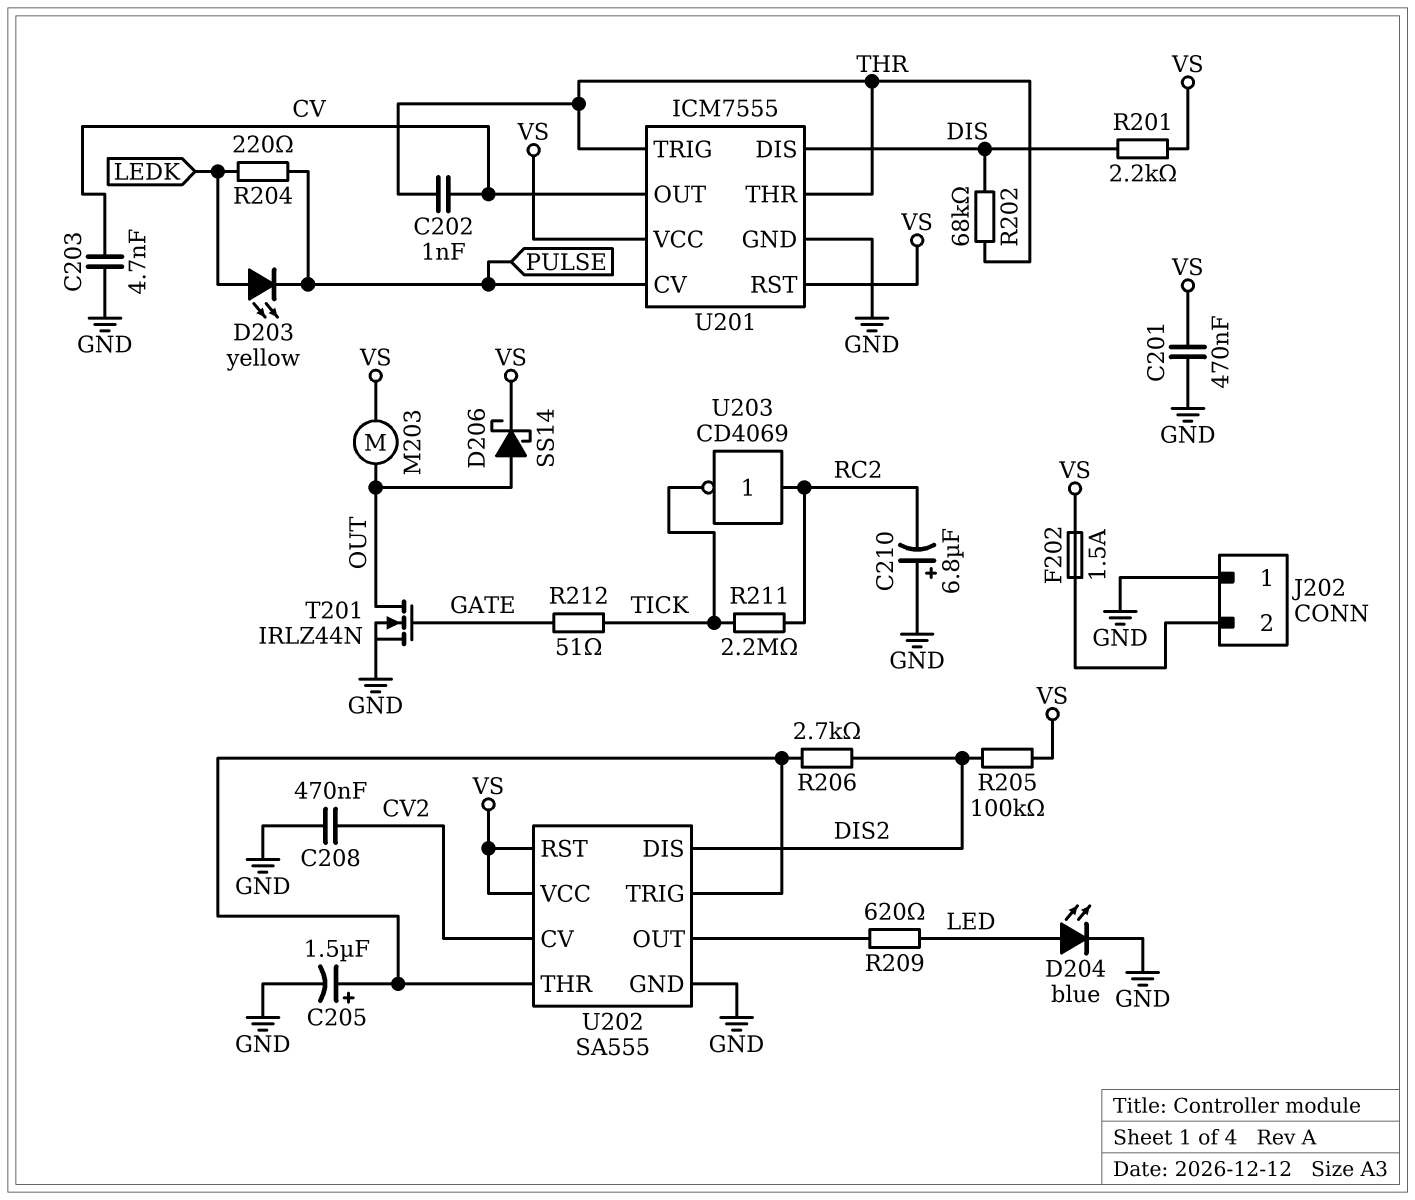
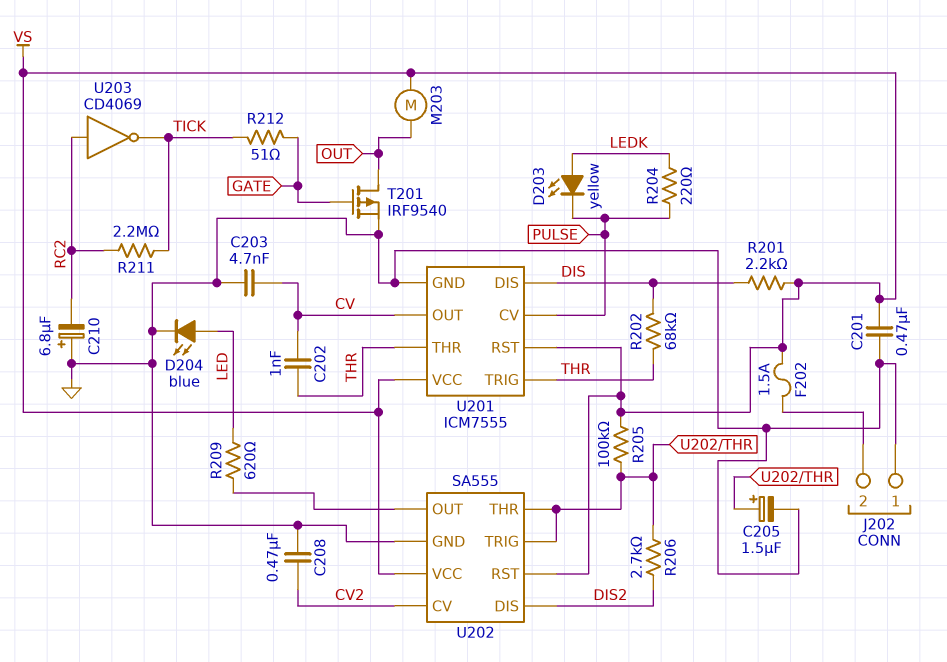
D206: schottky SS14 (A OUT, K VS) -> none
R205: 100k (DIS2, VS) -> 100k (U202/THR, VS)
T201: NMOS IRLZ44N (G GATE, D OUT, S GND) -> PMOS IRF9540 (G GATE, D OUT, S GND)

